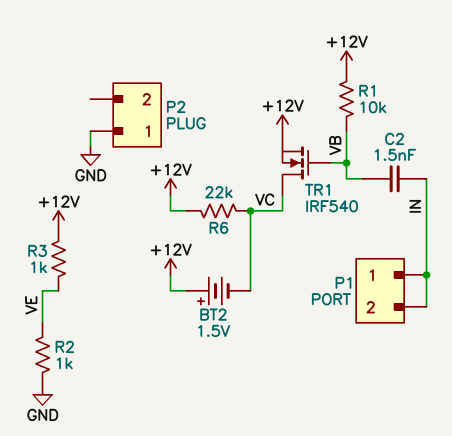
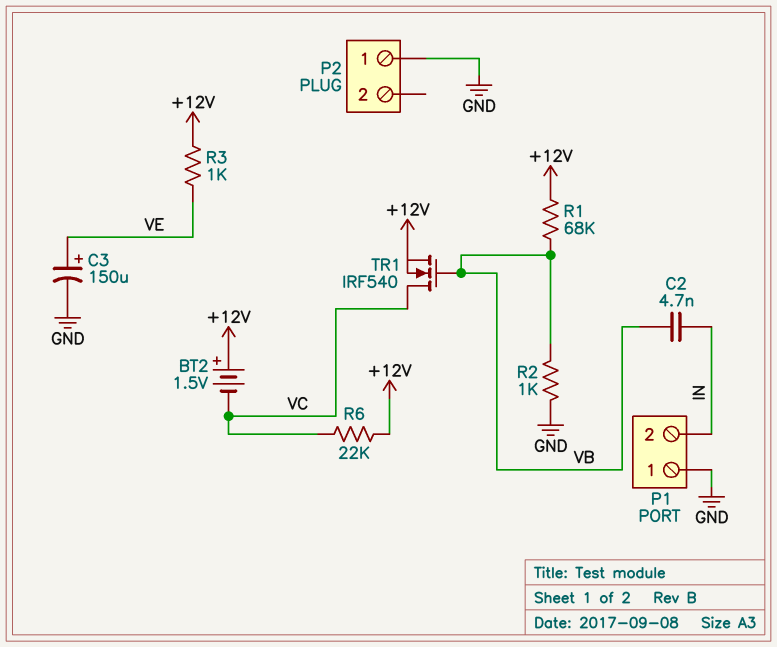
C2: 1.5nF (IN, VB) -> 4.7nF (IN, VB)
C3: none -> 150uF (plus VE, minus GND)
P1 pin 1: IN -> GND
R1: 10k (+12V, VB) -> 68k (+12V, VB)
R2: 1k (GND, VE) -> 1k (GND, VB)

